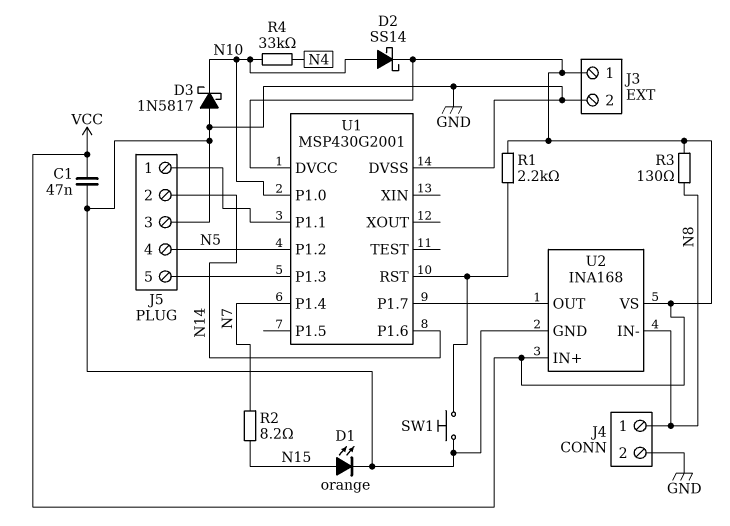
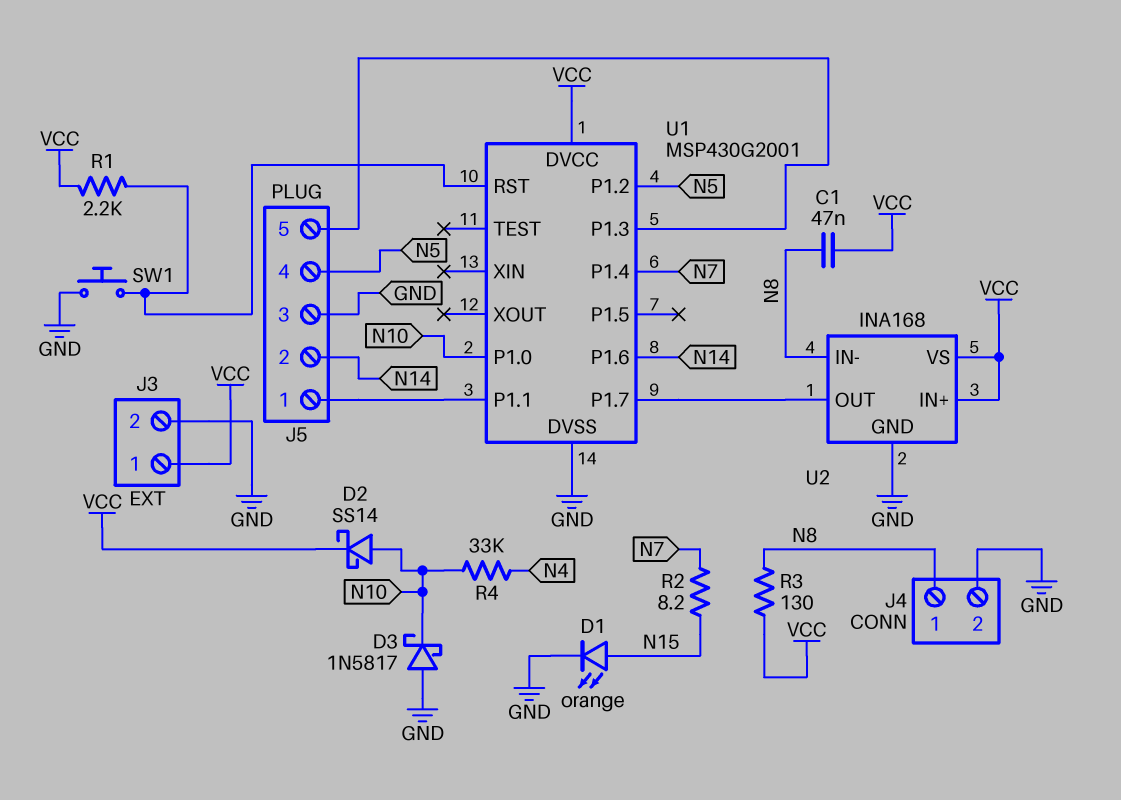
C1: 47nF (GND, VCC) -> 47nF (N8, VCC)

